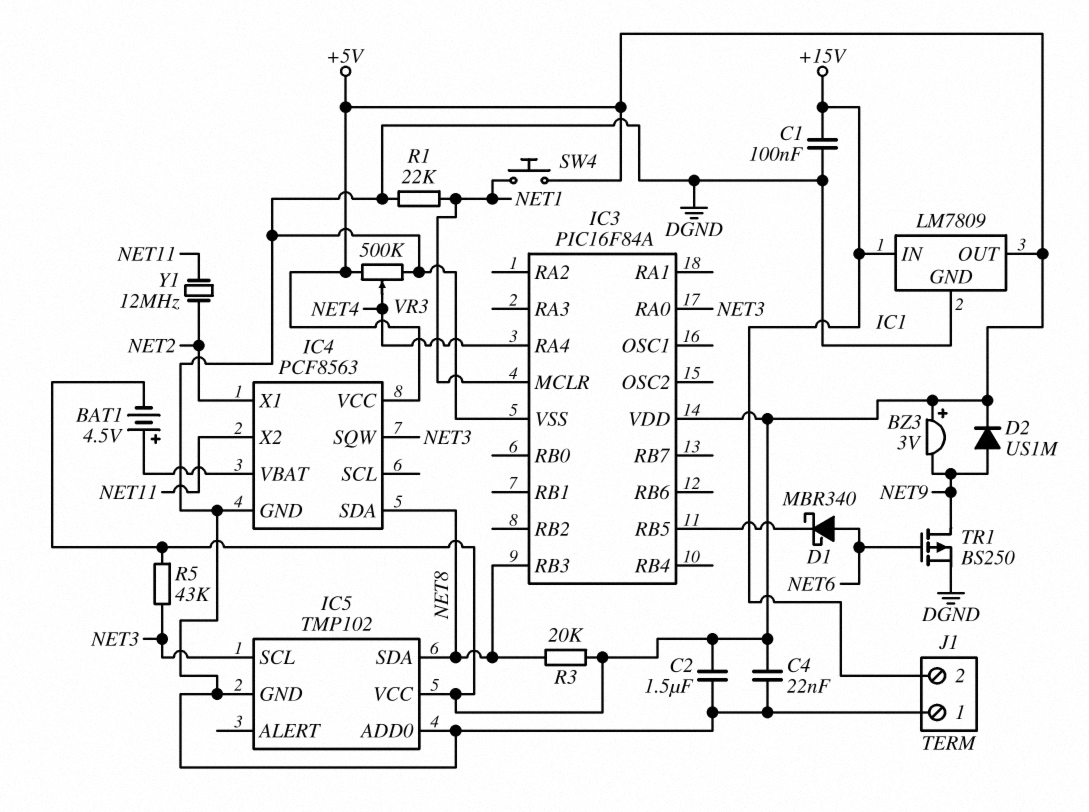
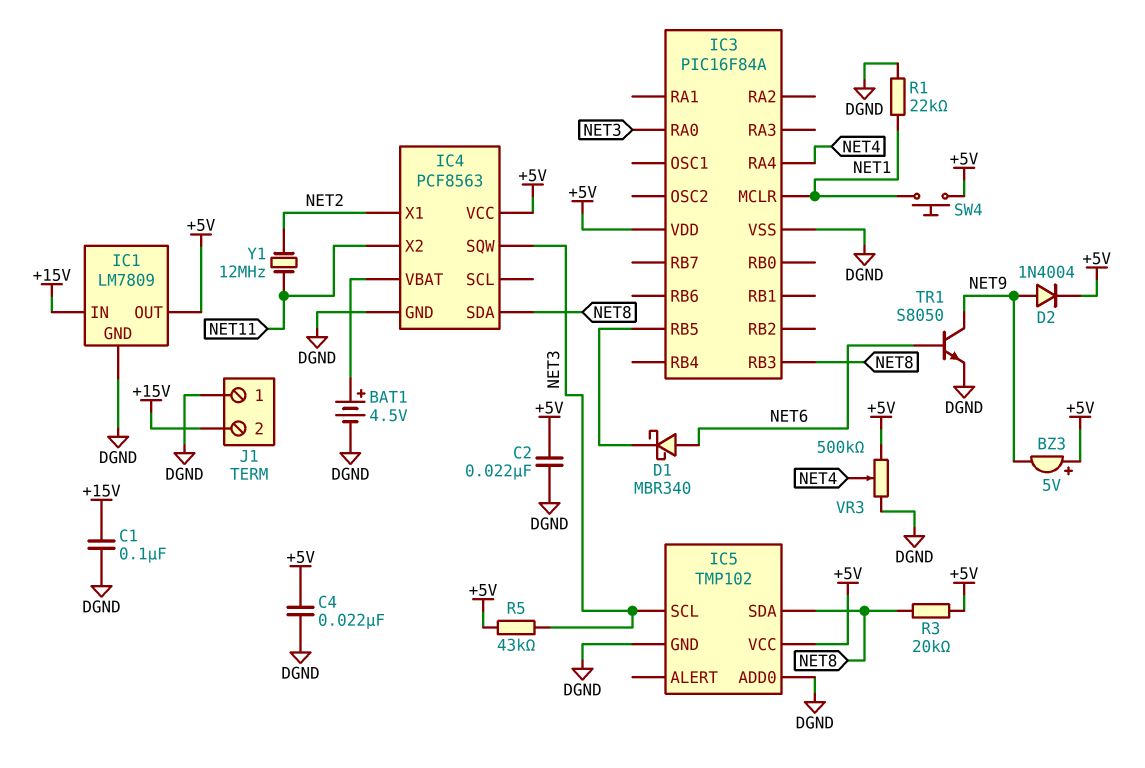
BAT1: 4.5V (plus IC4/VBAT, minus +5V) -> 4.5V (plus IC4/VBAT, minus DGND)
BZ3: buzzer 3V (plus +5V, minus NET9) -> buzzer 5V (plus +5V, minus NET9)
C2: 1.5uF (+5V, DGND) -> 22nF (+5V, DGND)
D2: diode US1M (A NET9, K +5V) -> diode 1N4004 (A NET9, K +5V)
TR1: PMOS BS250 (G NET6, D NET9, S DGND) -> NPN S8050 (B NET6, C NET9, E DGND)

